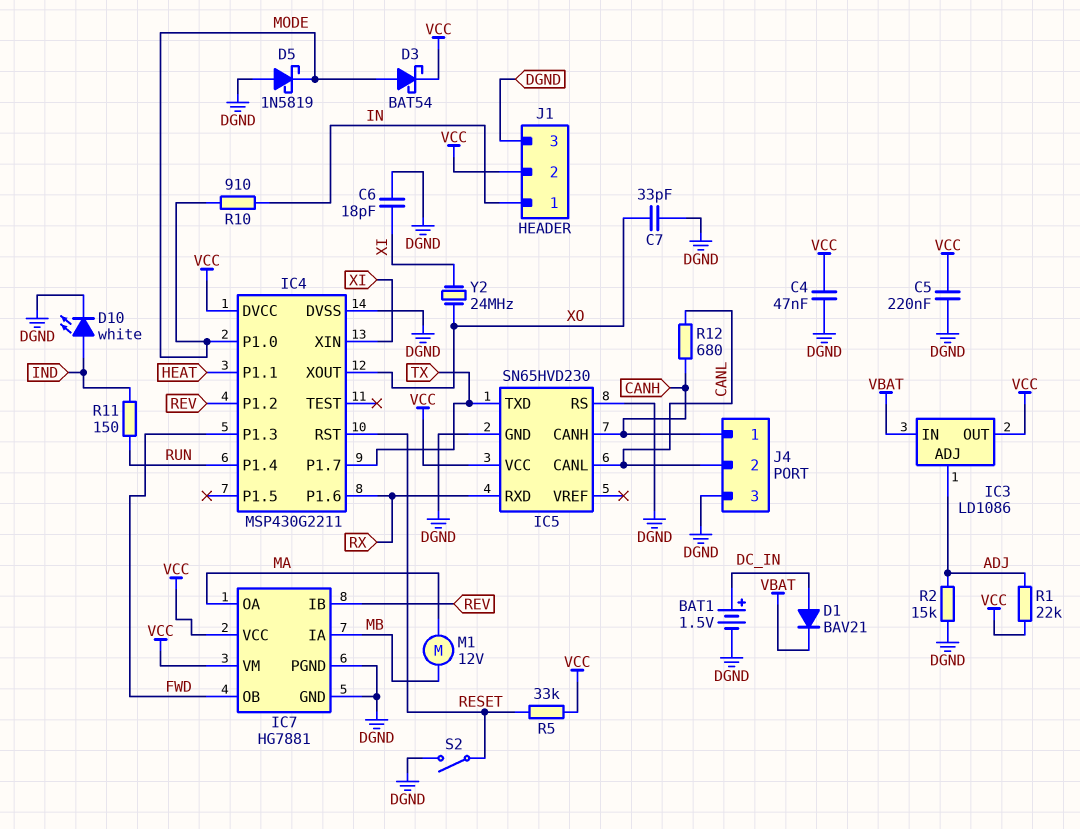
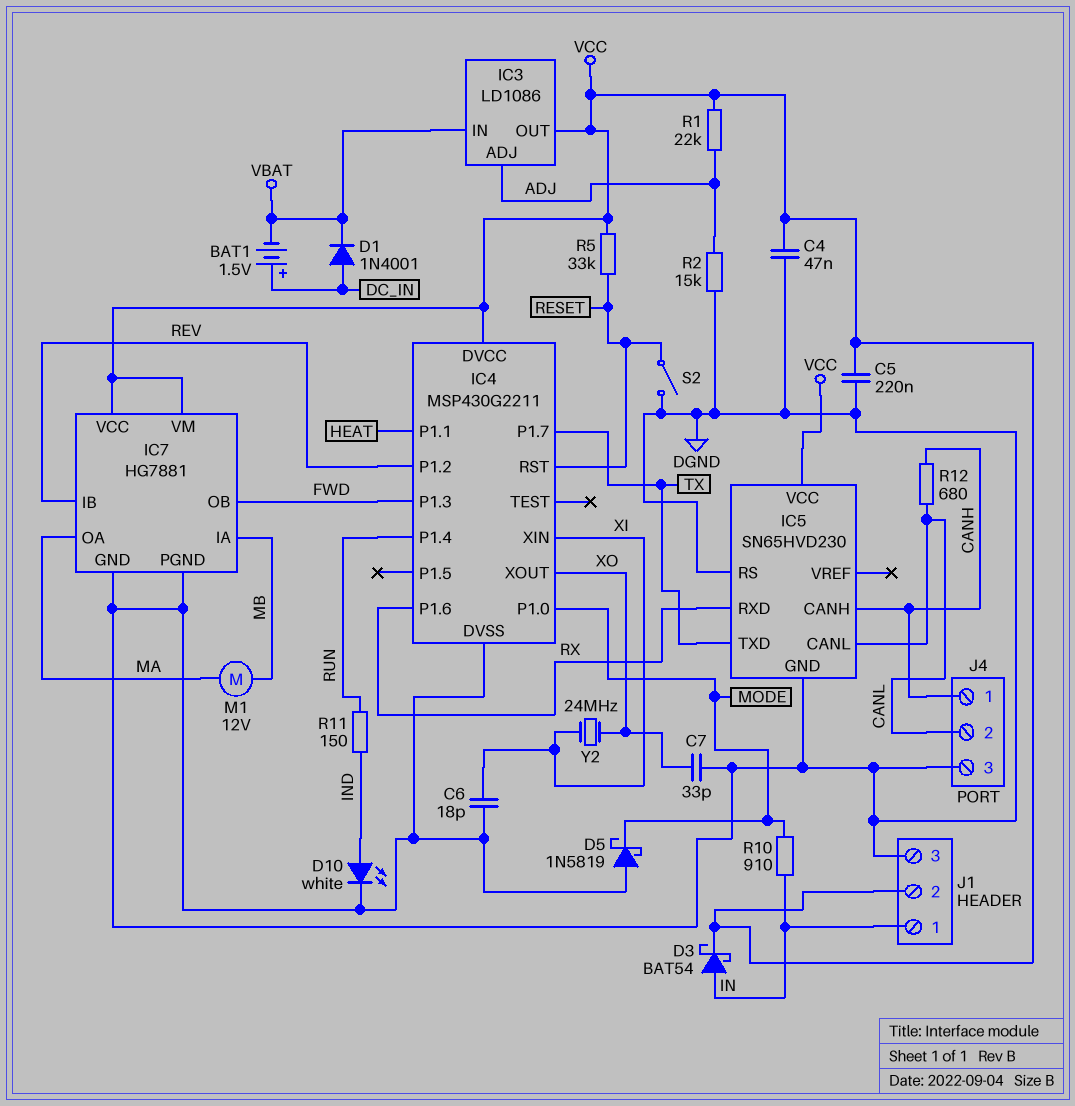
BAT1: 1.5V (plus DC_IN, minus DGND) -> 1.5V (plus DC_IN, minus VBAT)
D1: diode BAV21 (A DC_IN, K VBAT) -> diode 1N4001 (A DC_IN, K VBAT)
D3: schottky BAT54 (A MODE, K VCC) -> schottky BAT54 (A IN, K VCC)

